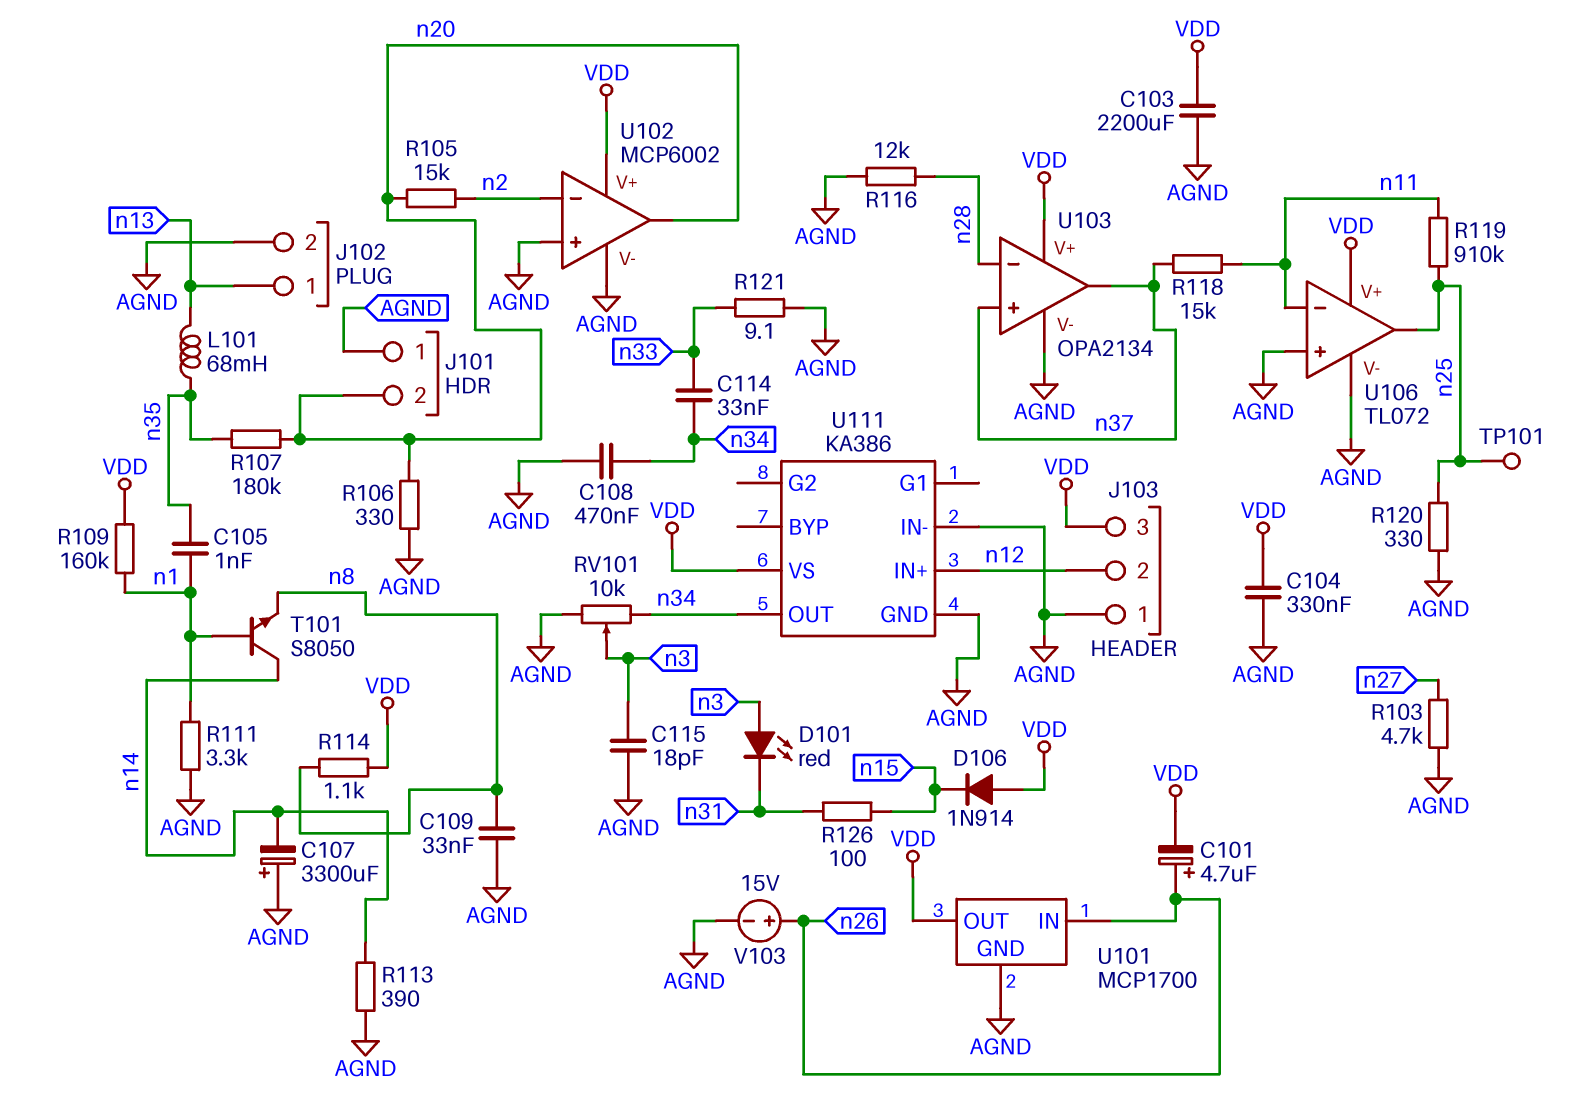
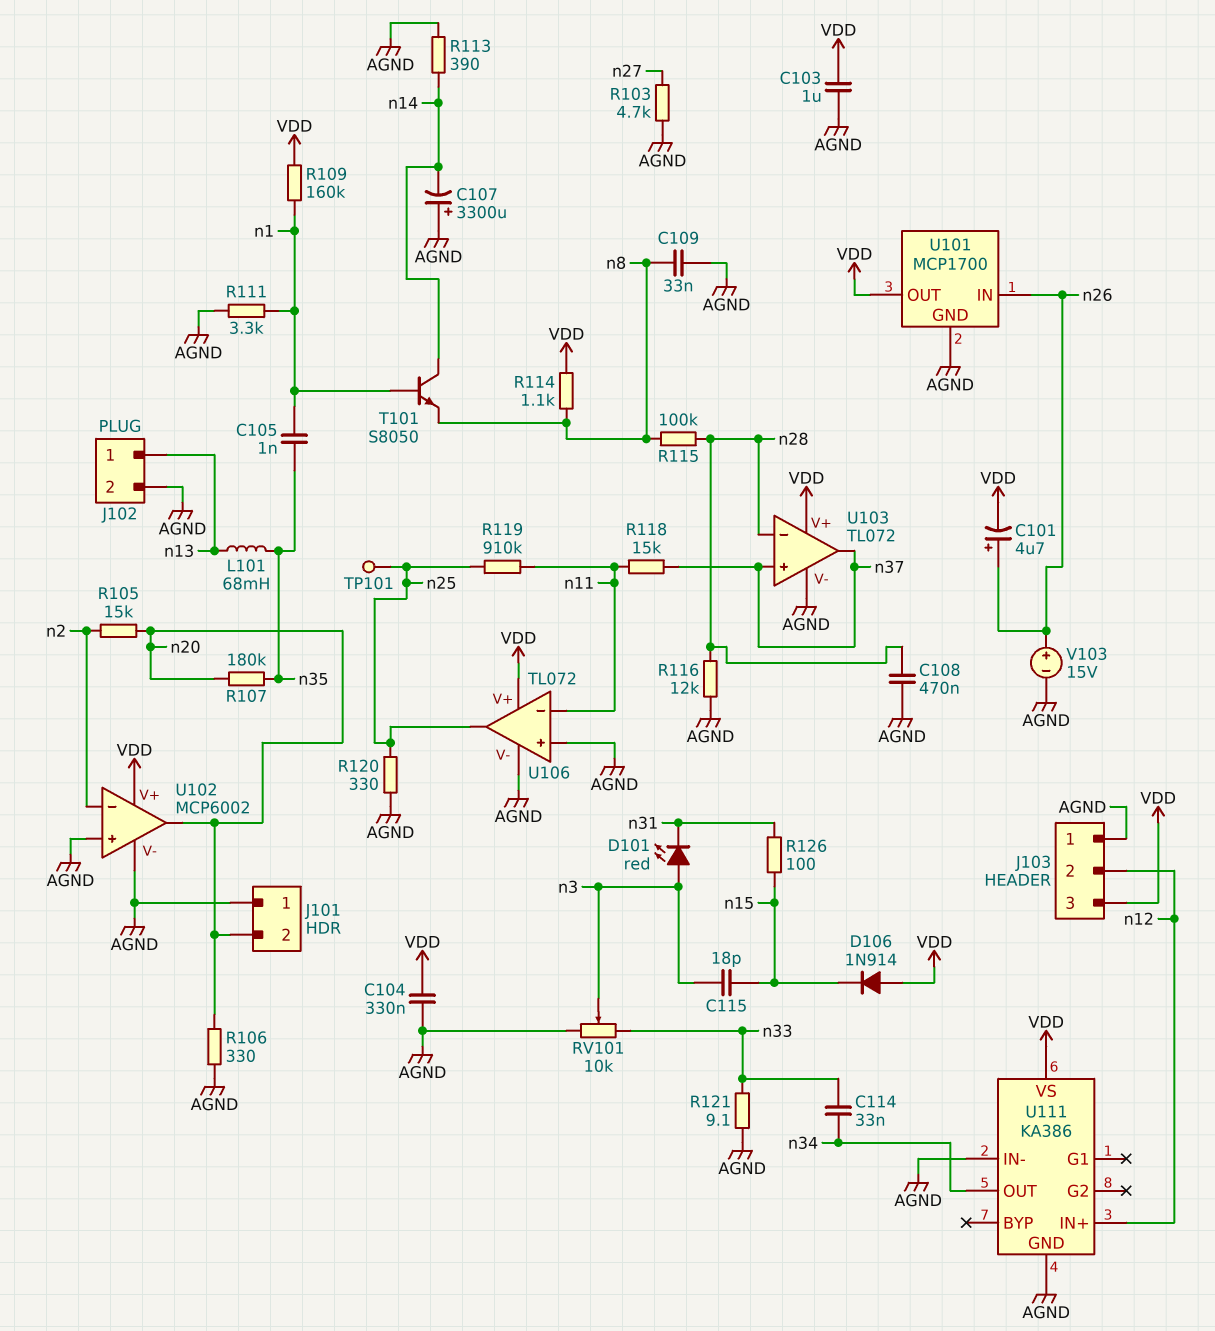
C103: 2200uF (AGND, VDD) -> 1uF (AGND, VDD)
C108: 470nF (AGND, n34) -> 470nF (AGND, n28)
C115: 18pF (AGND, n3) -> 18pF (n3, n15)
R115: none -> 100k (n8, n28)
RV101: 10k (AGND, n34, wiper n3) -> 10k (AGND, n33, wiper n3)
U103: OPA2134 -> TL072

